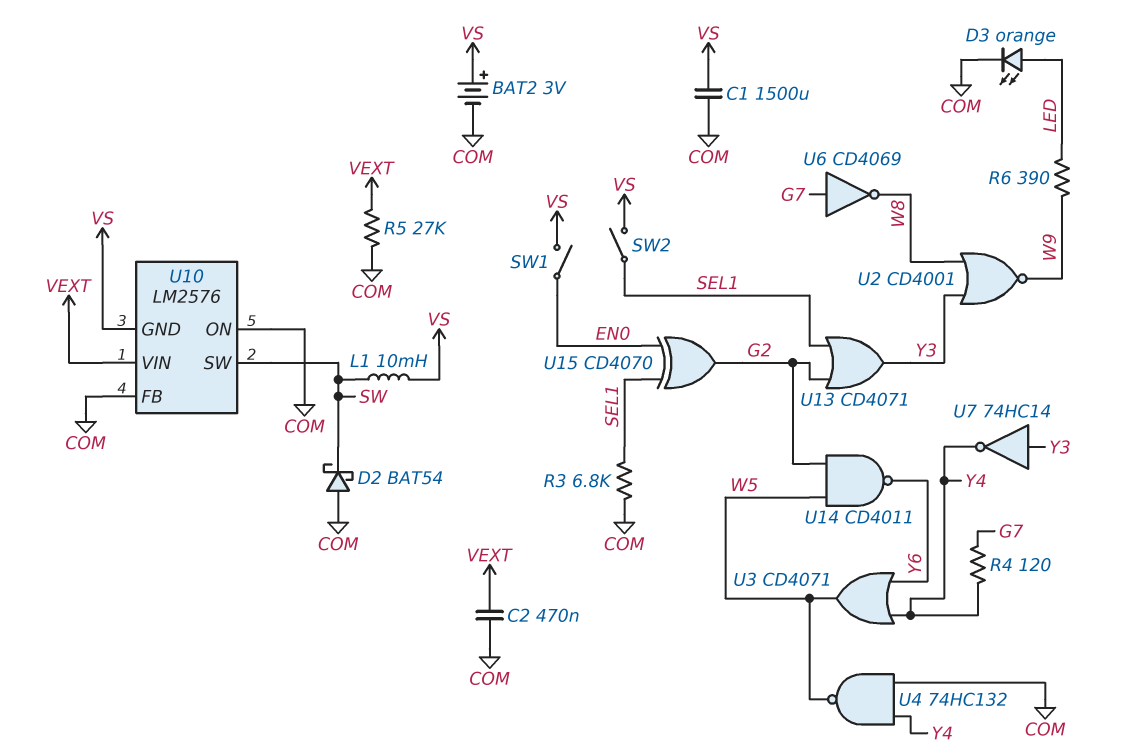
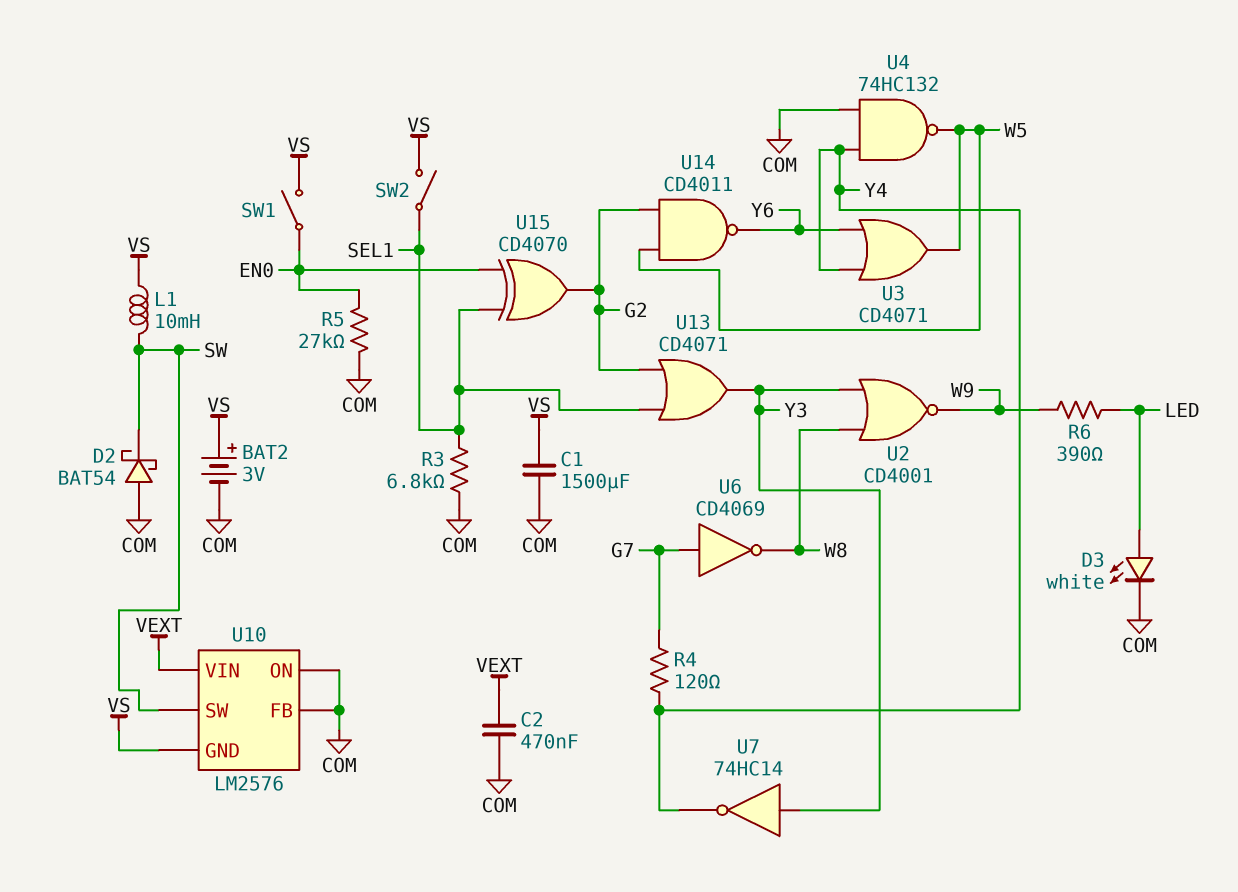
D3: LED orange (A LED, K COM) -> LED white (A LED, K COM)
R5: 27k (COM, VEXT) -> 27k (COM, EN0)

